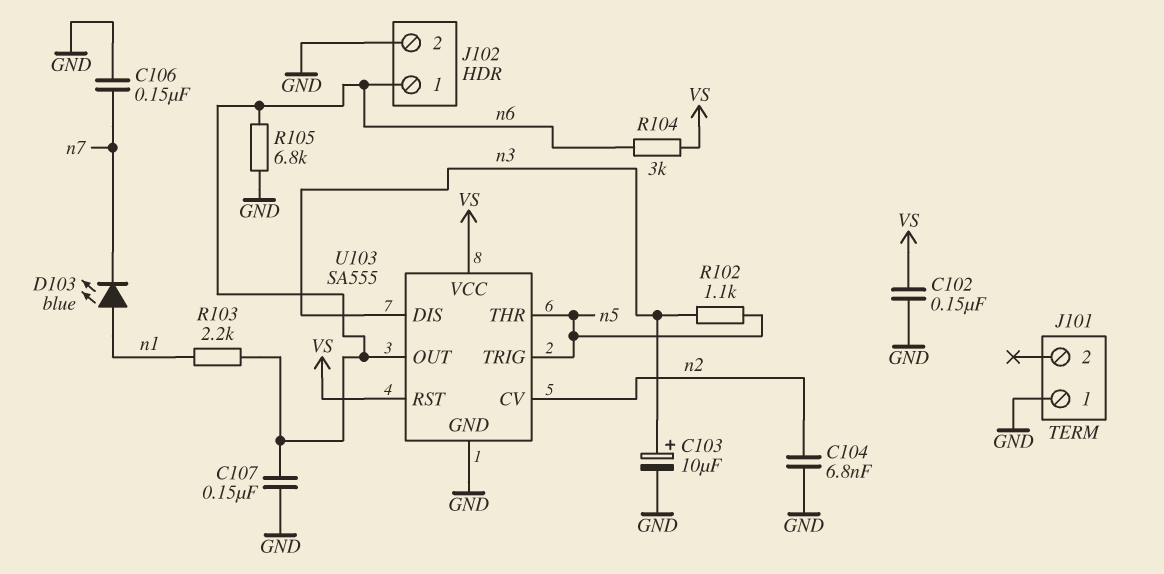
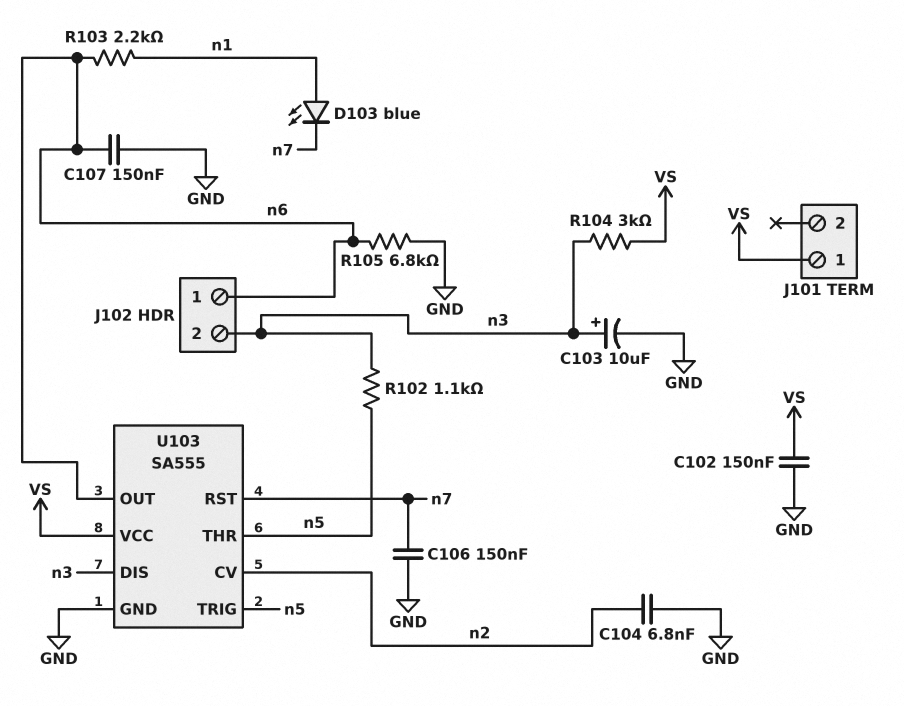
J101 pin 1: GND -> VS
J102 pin 2: GND -> n3
R104: 3k (VS, n6) -> 3k (VS, n3)
U103 pin RST: VS -> n7

